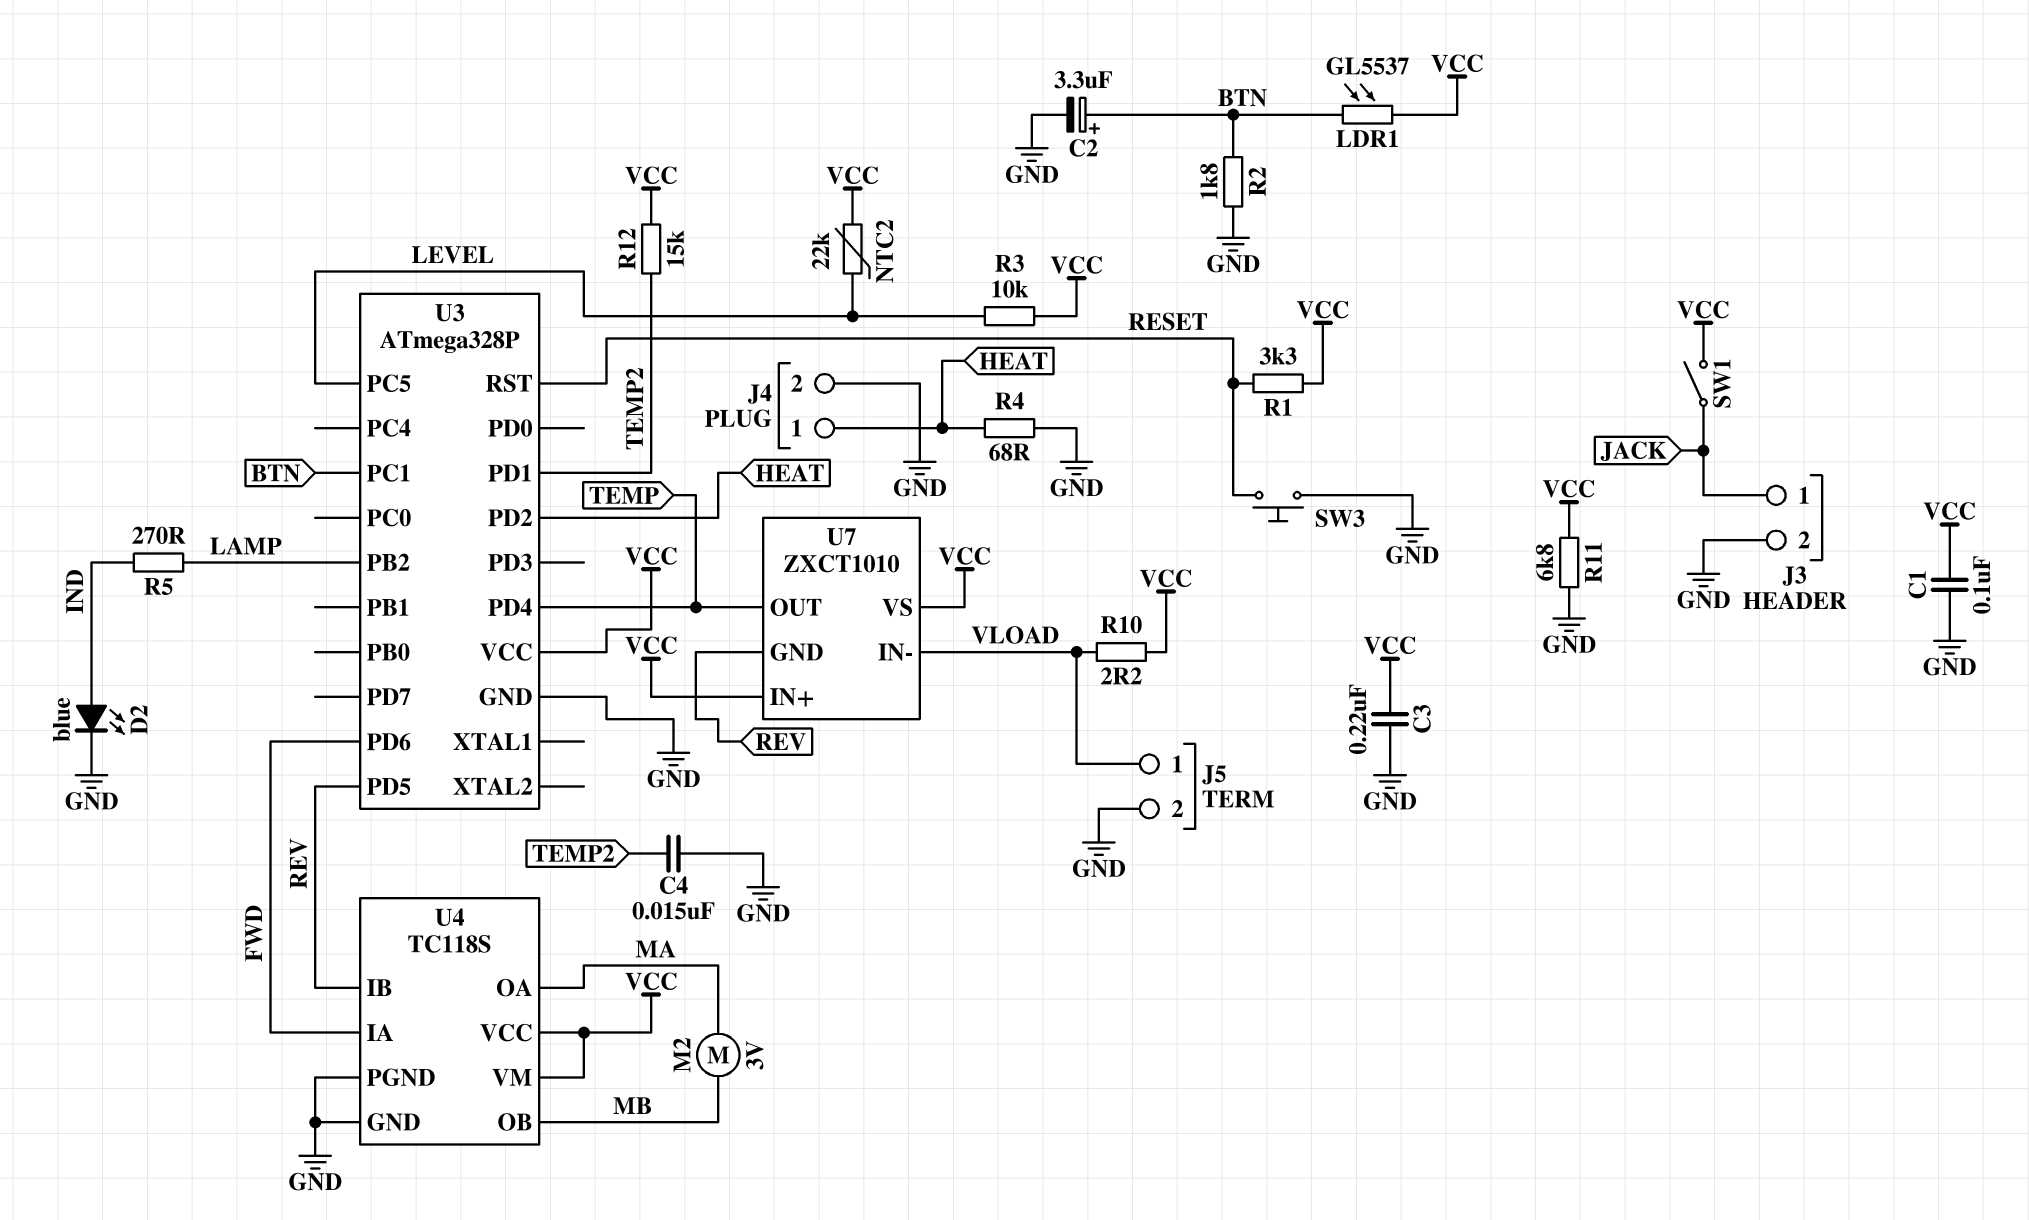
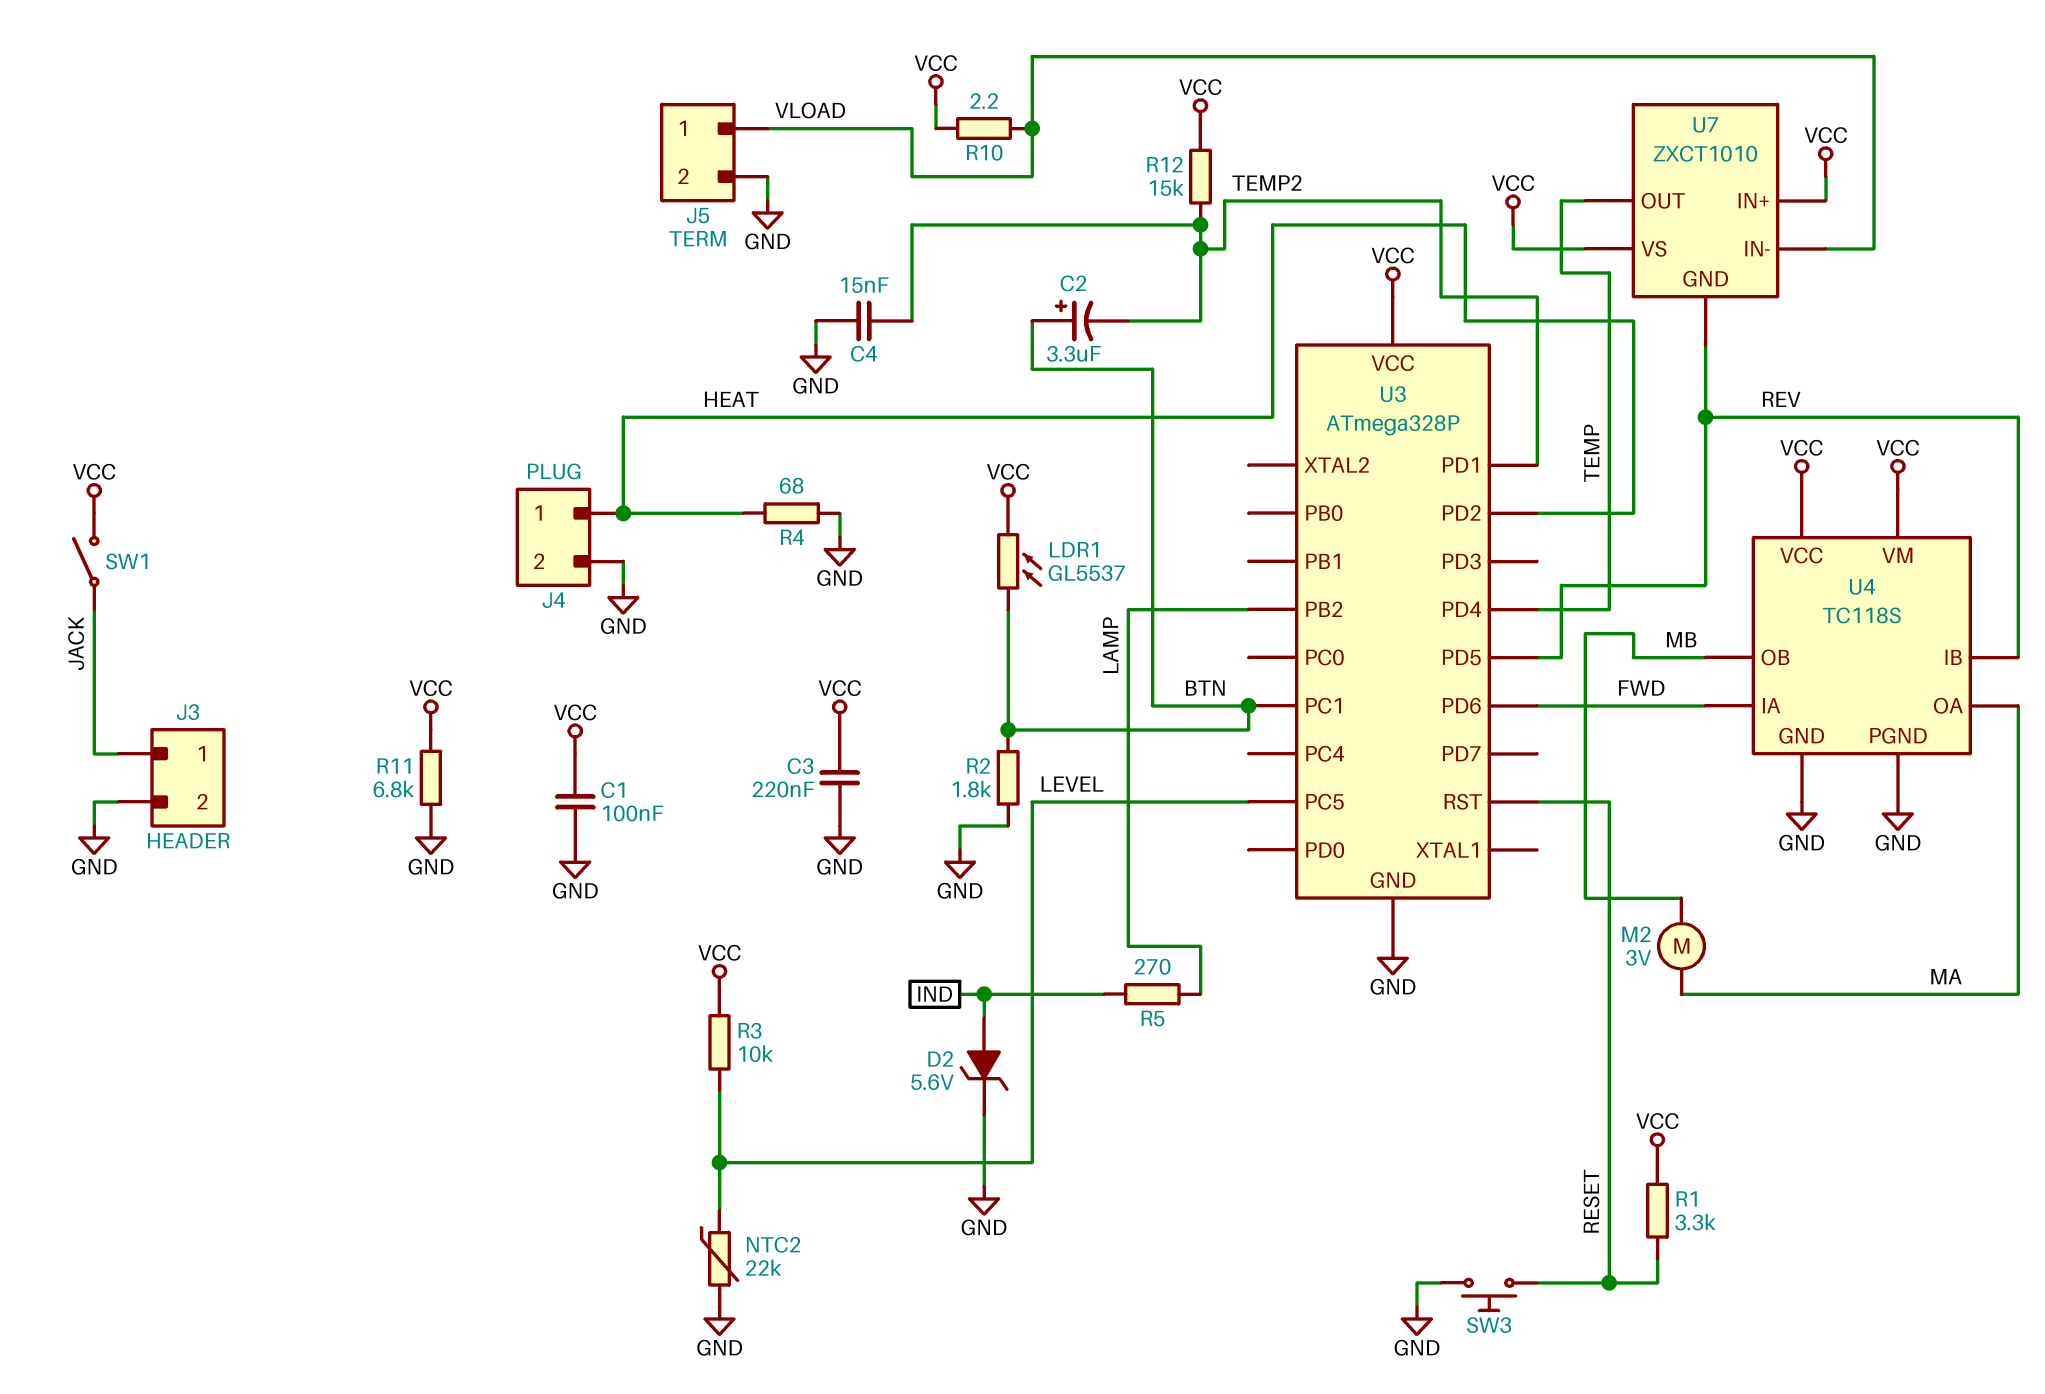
C2: 3.3uF (plus BTN, minus GND) -> 3.3uF (plus BTN, minus TEMP2)
D2: LED blue (A IND, K GND) -> zener 5.6V (A IND, K GND)
NTC2: 22k (LEVEL, VCC) -> 22k (GND, LEVEL)

